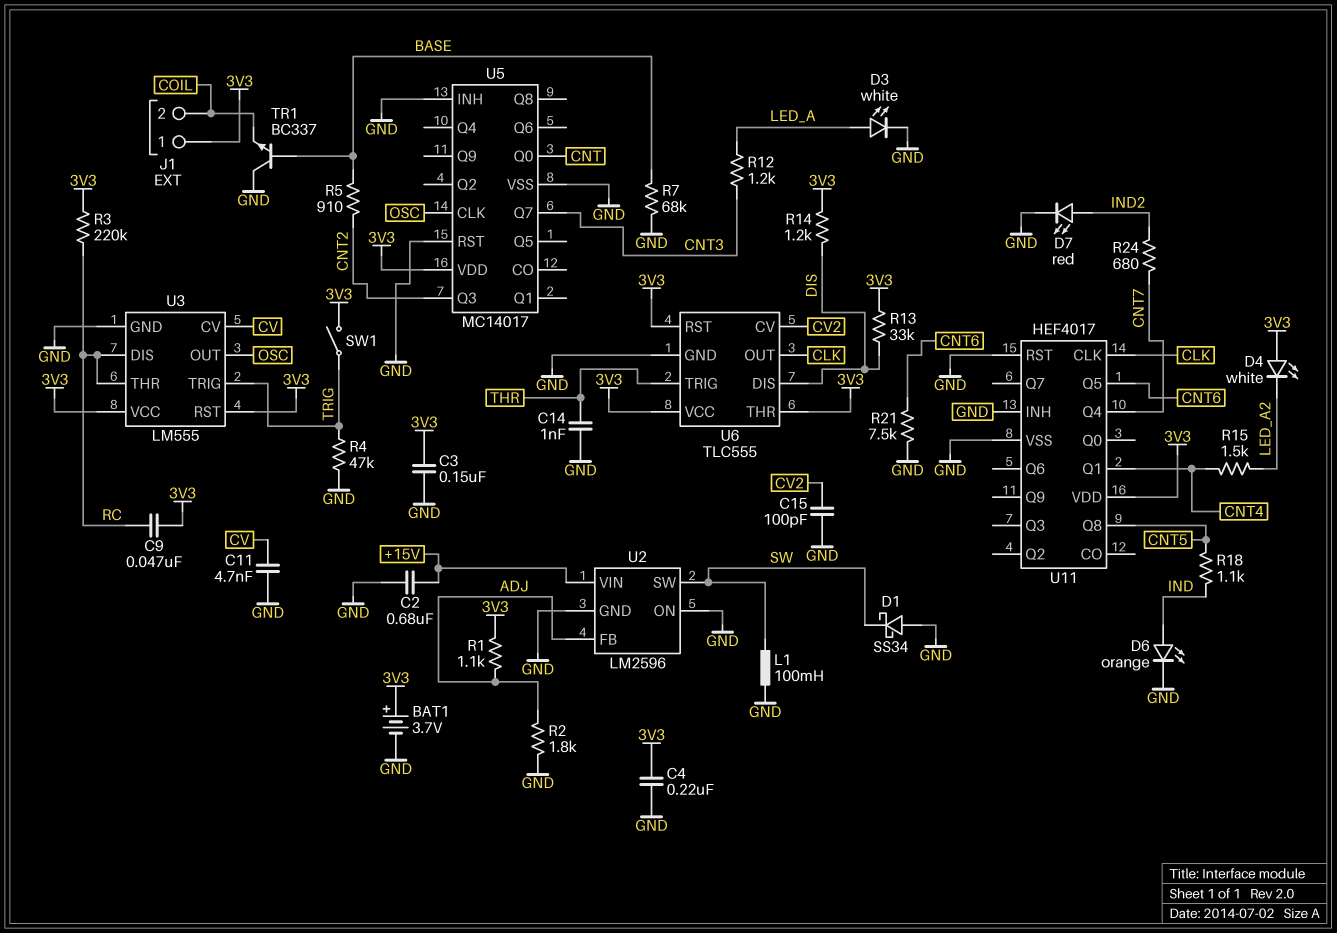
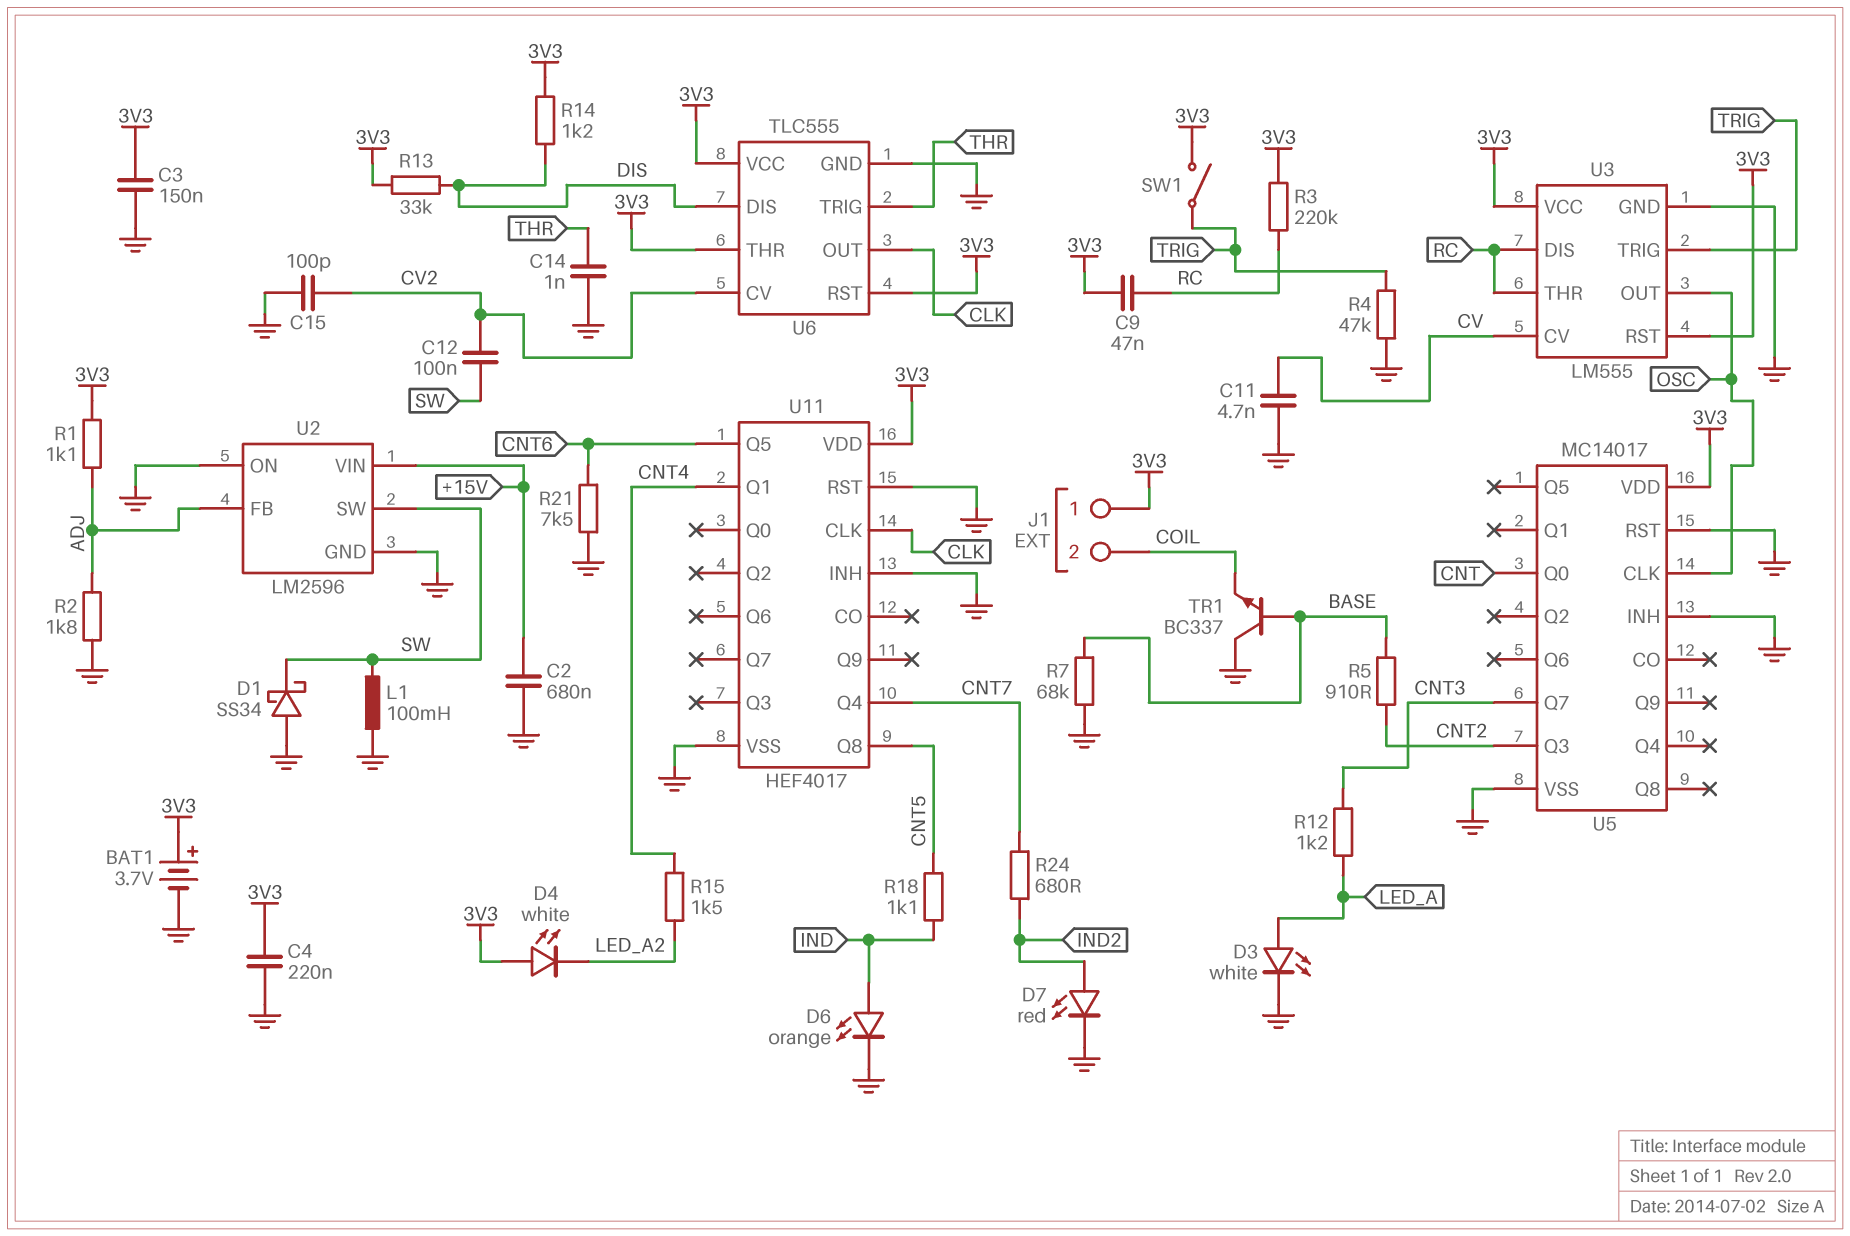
C12: none -> 100nF (CV2, SW)

